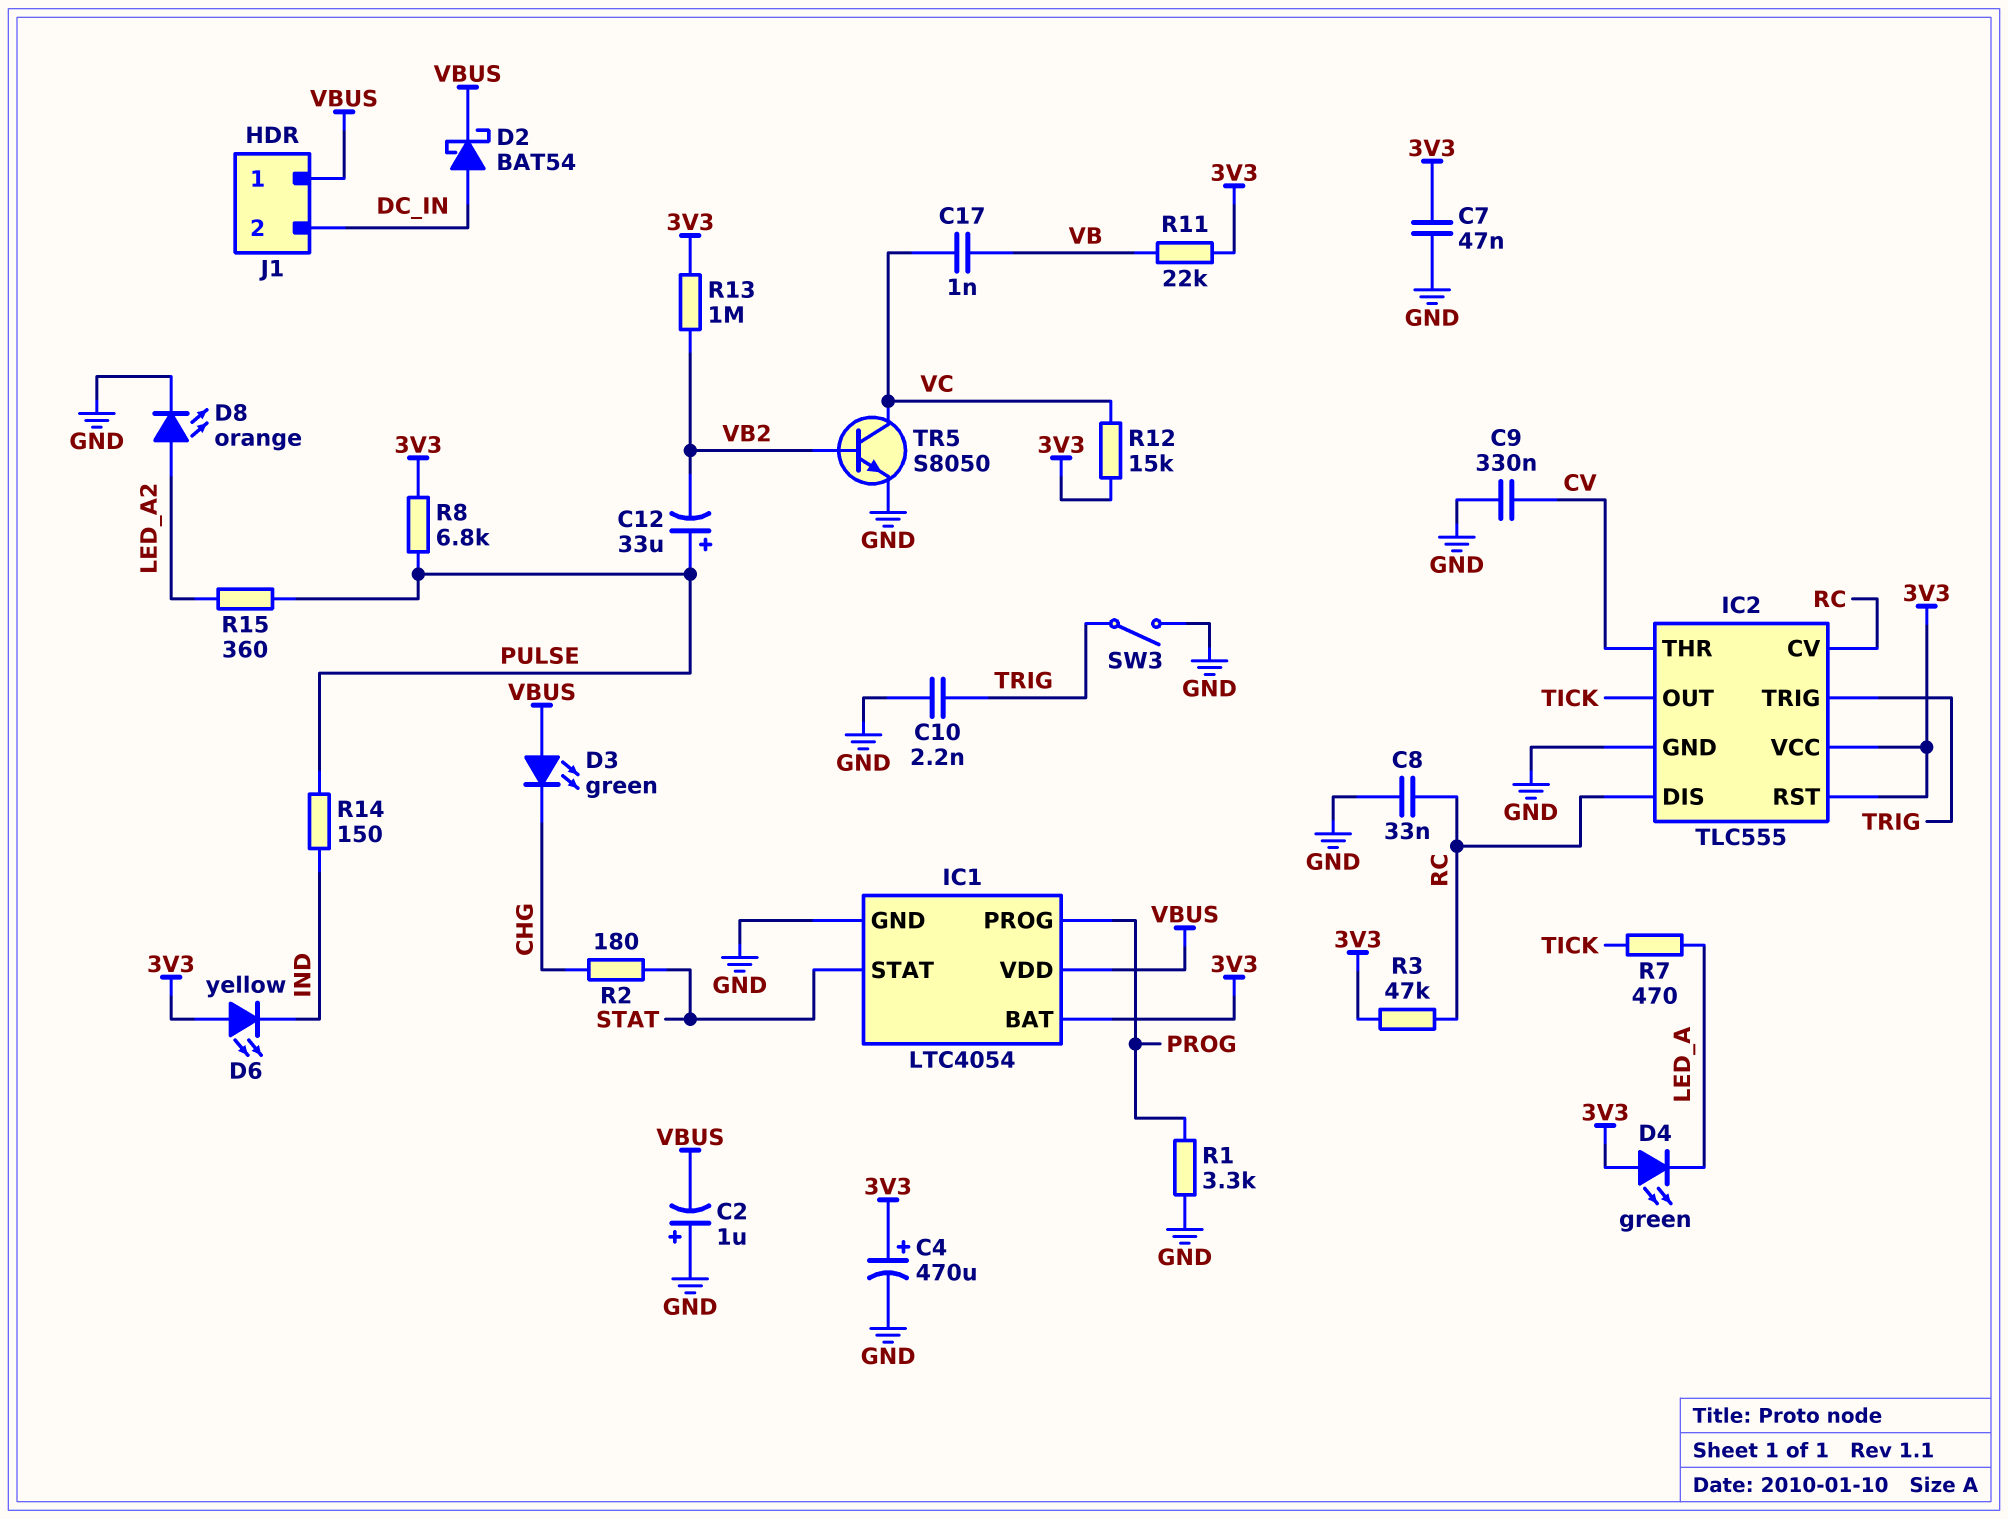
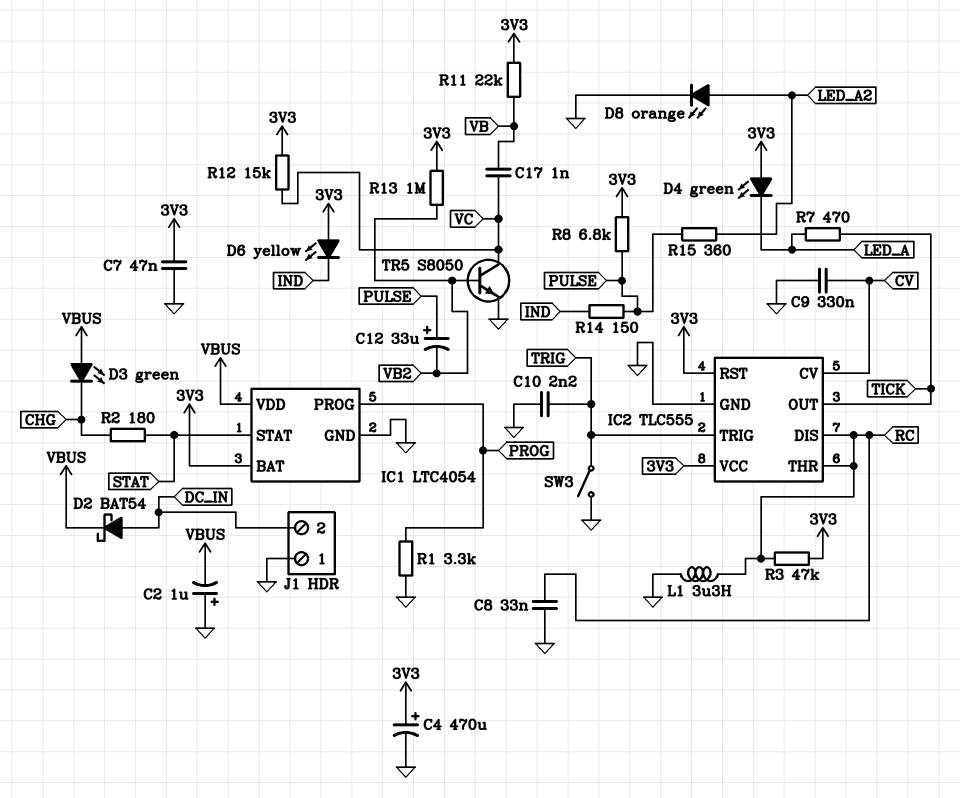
IC2 pin CV: RC -> CV
IC2 pin THR: CV -> RC
J1 pin 1: VBUS -> GND
L1: none -> 3.3uH (GND, RC)

